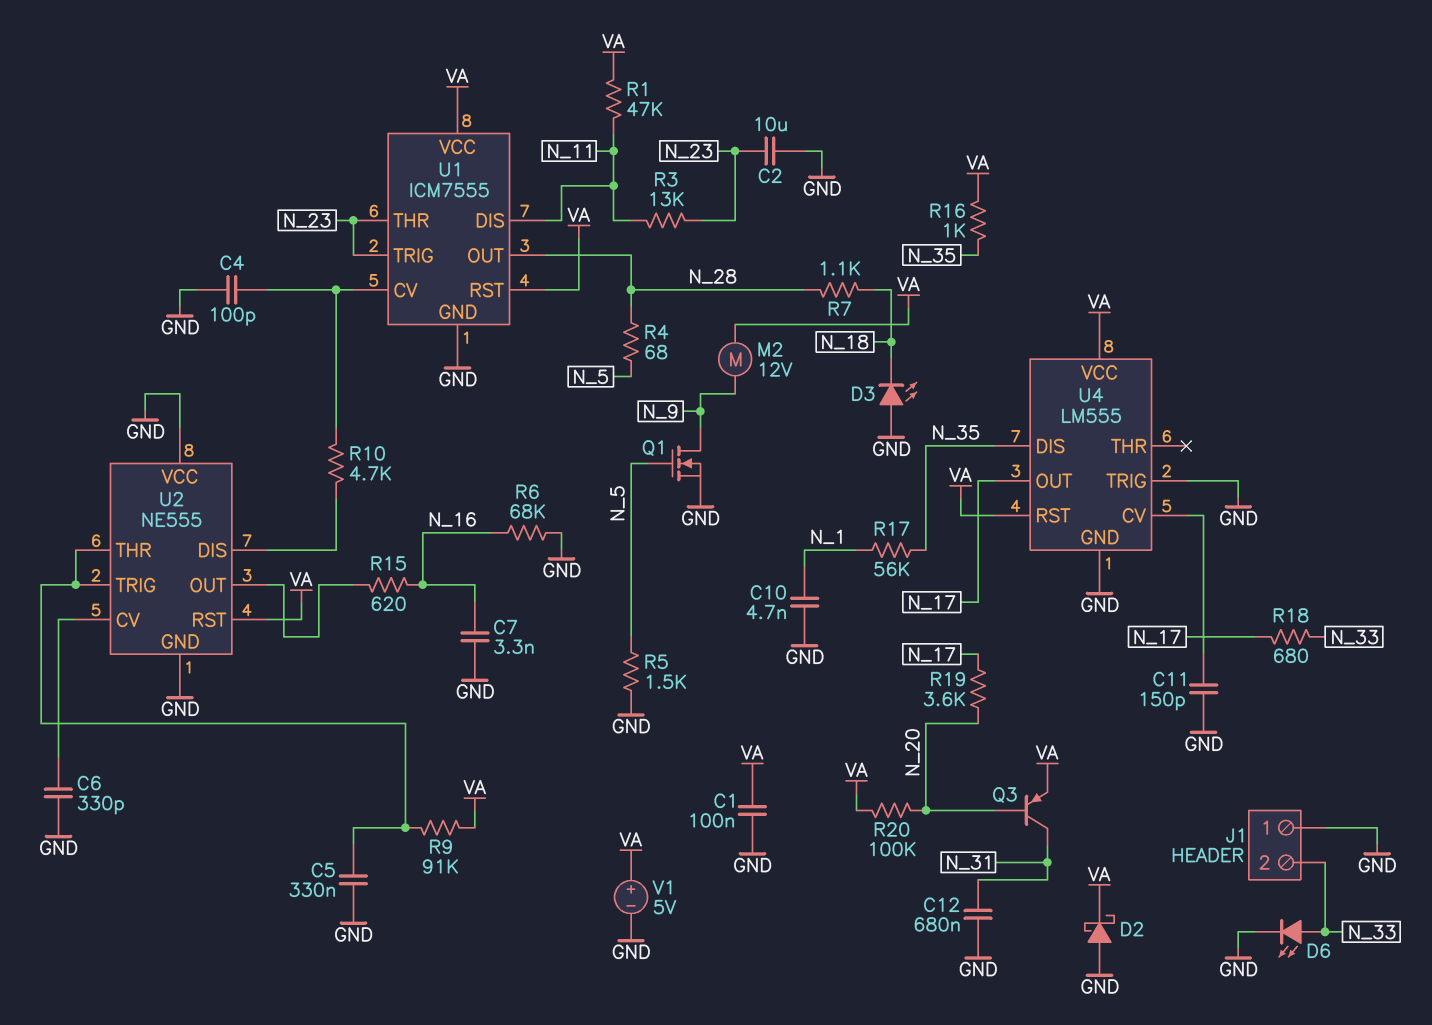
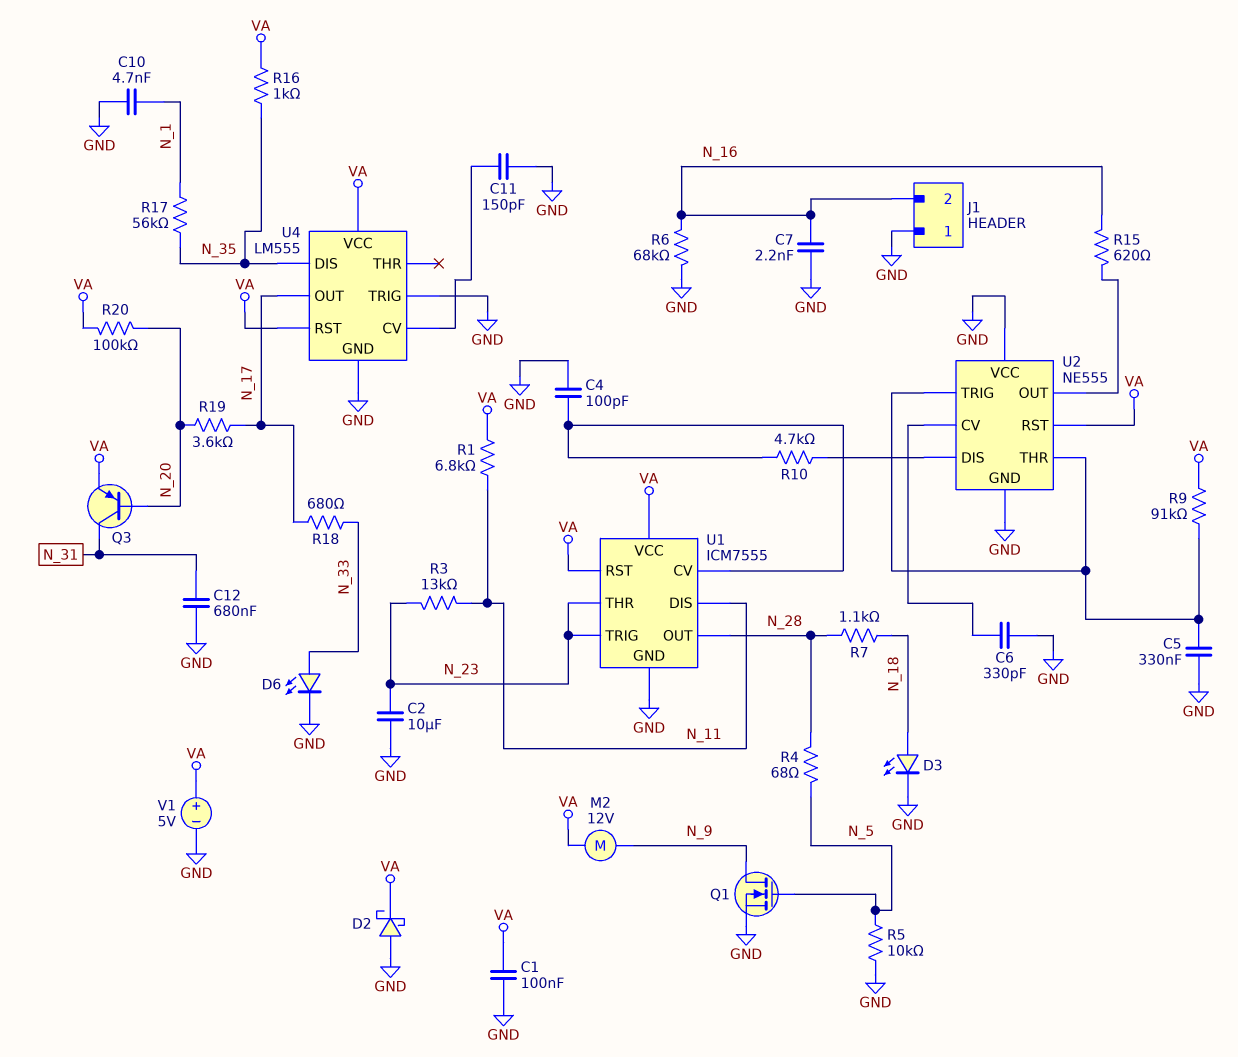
C7: 3.3nF (GND, N_16) -> 2.2nF (GND, N_16)
D3: LED (A GND, K N_18) -> LED (A N_18, K GND)
J1 pin 2: N_33 -> N_16
R1: 47k (N_11, VA) -> 6.8k (N_11, VA)
R5: 1.5k (GND, N_5) -> 10k (GND, N_5)

